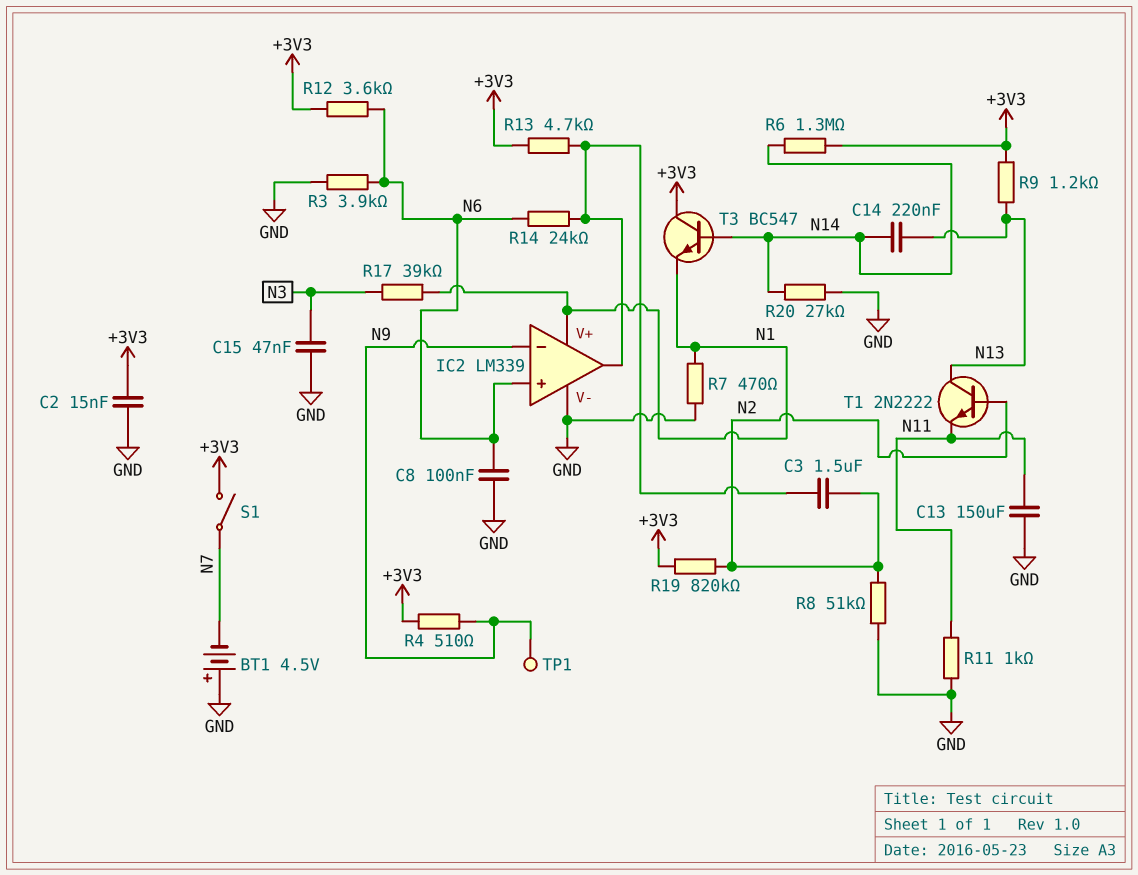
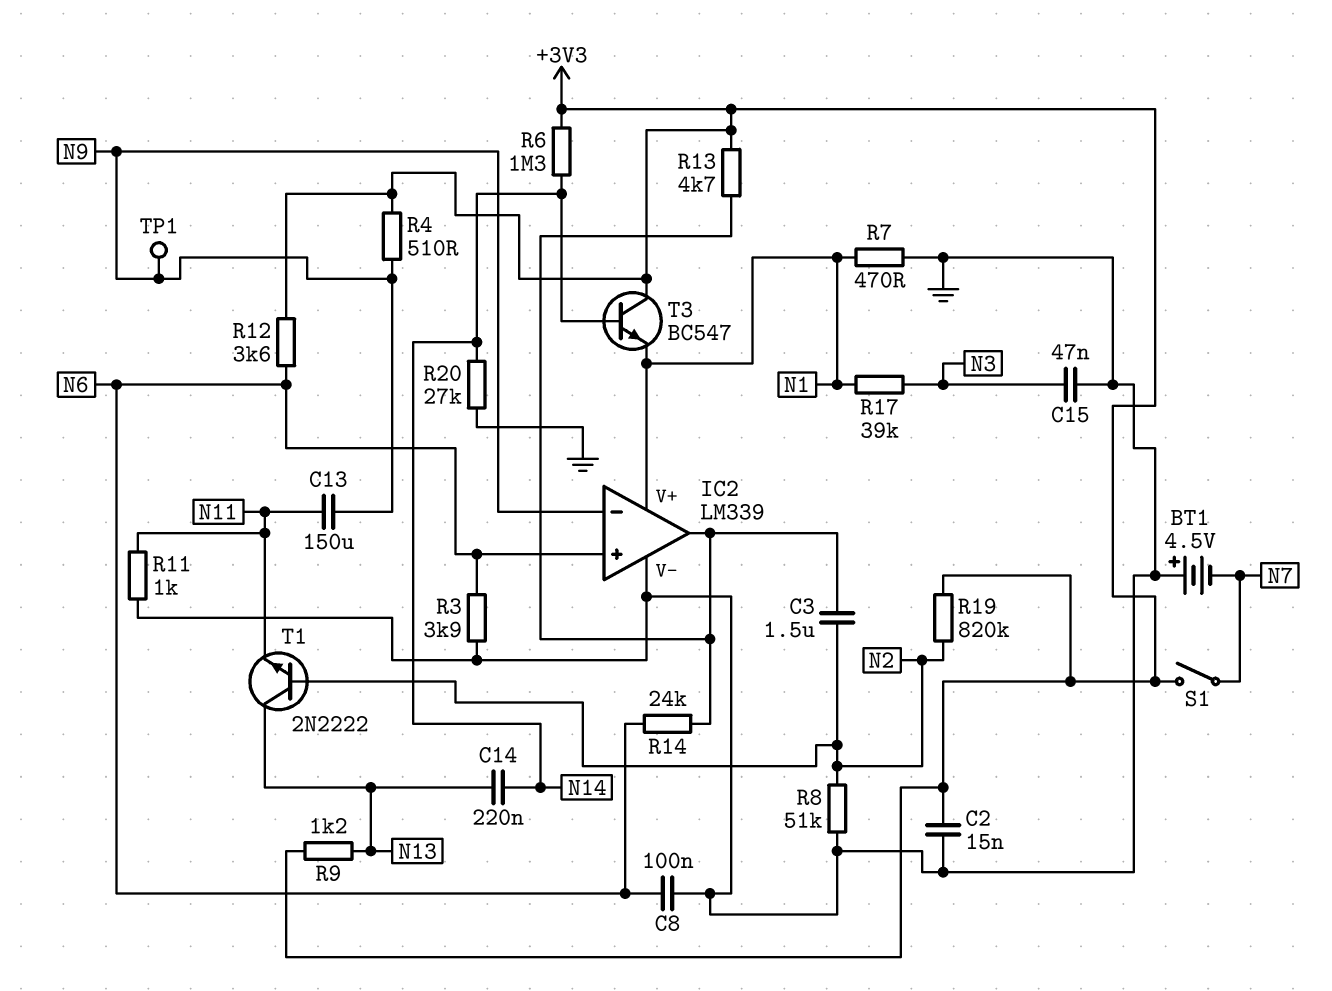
C13: 150uF (GND, N11) -> 150uF (N9, N11)

